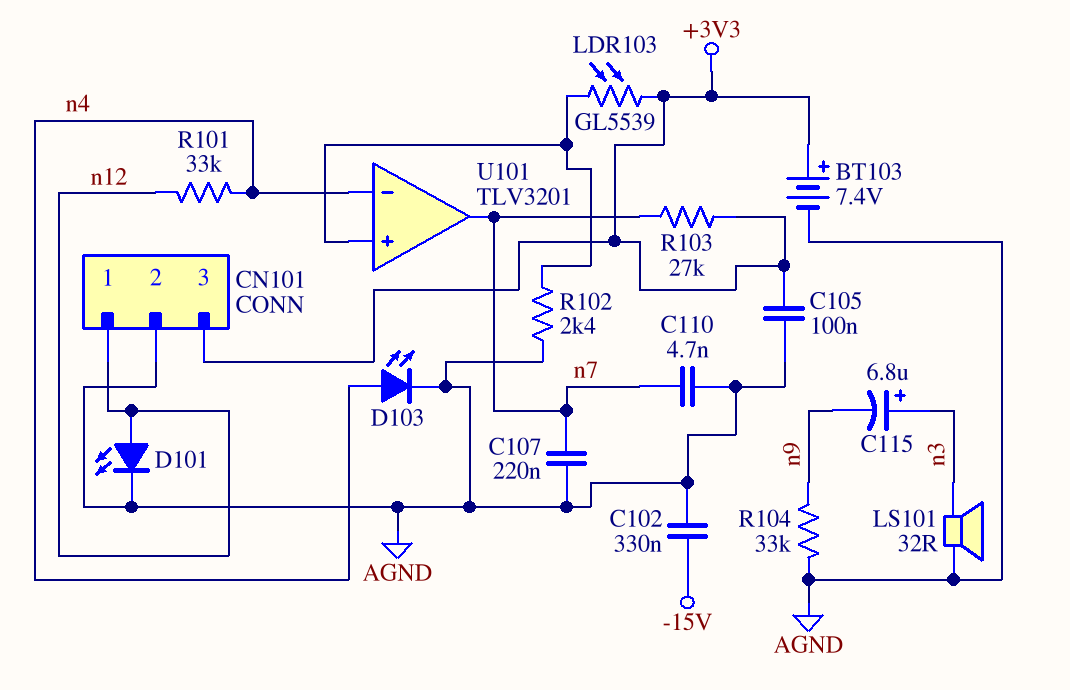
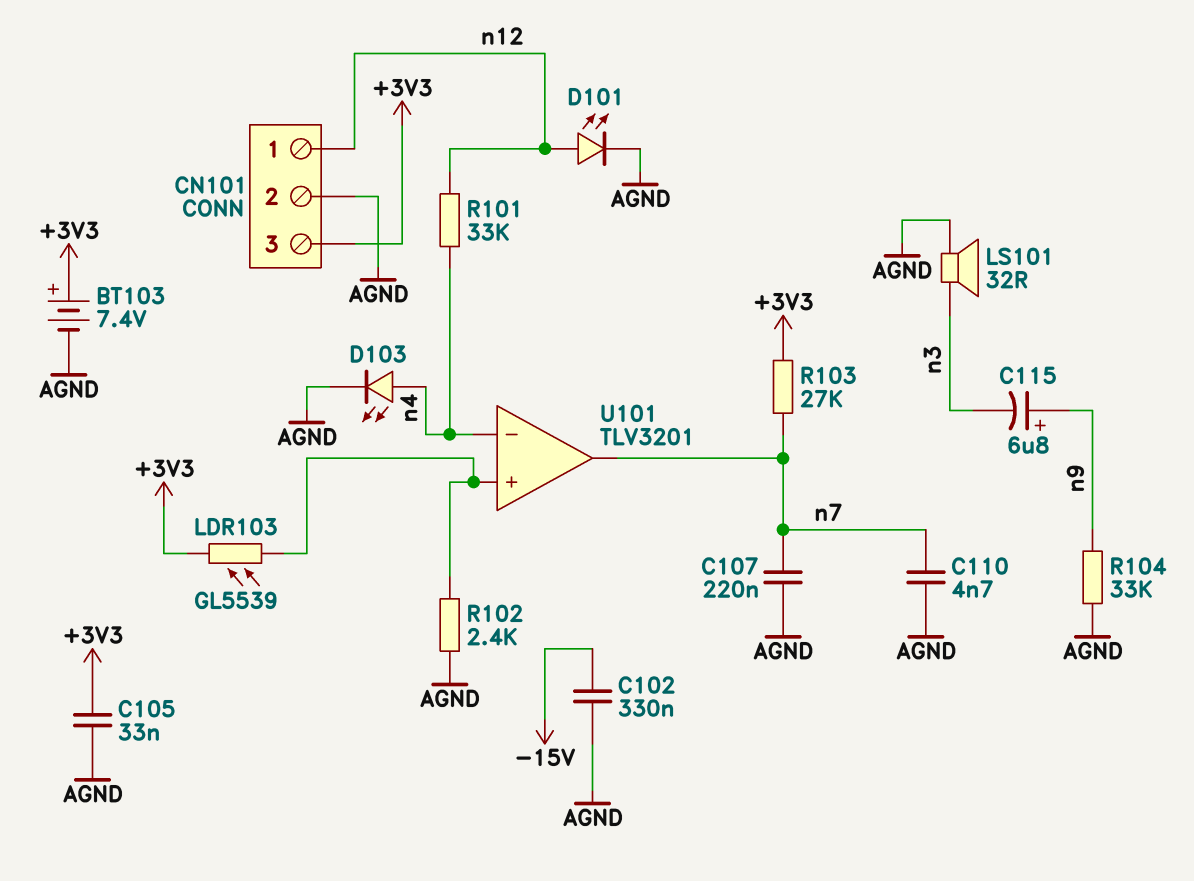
C105: 100nF (+3V3, AGND) -> 33nF (+3V3, AGND)
C115: 6.8uF (plus n3, minus n9) -> 6.8uF (plus n9, minus n3)

